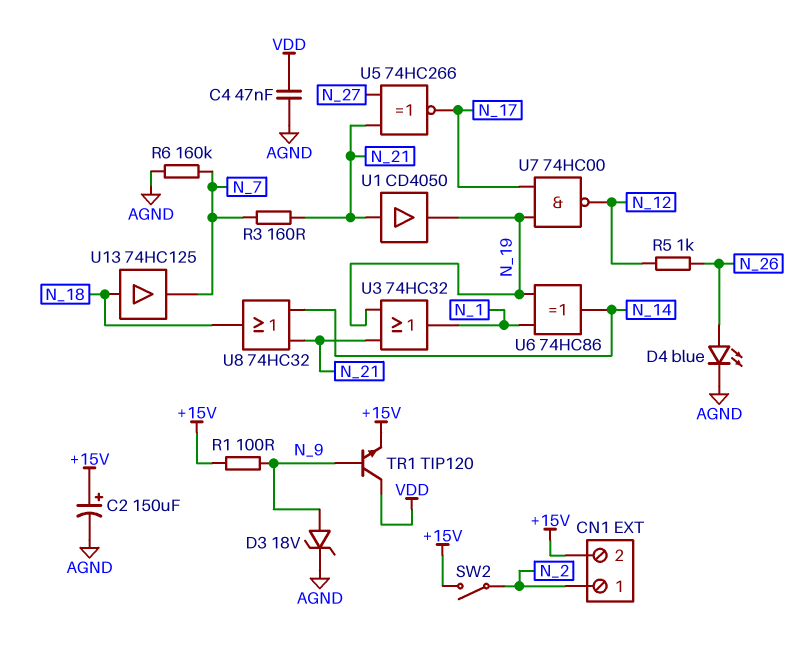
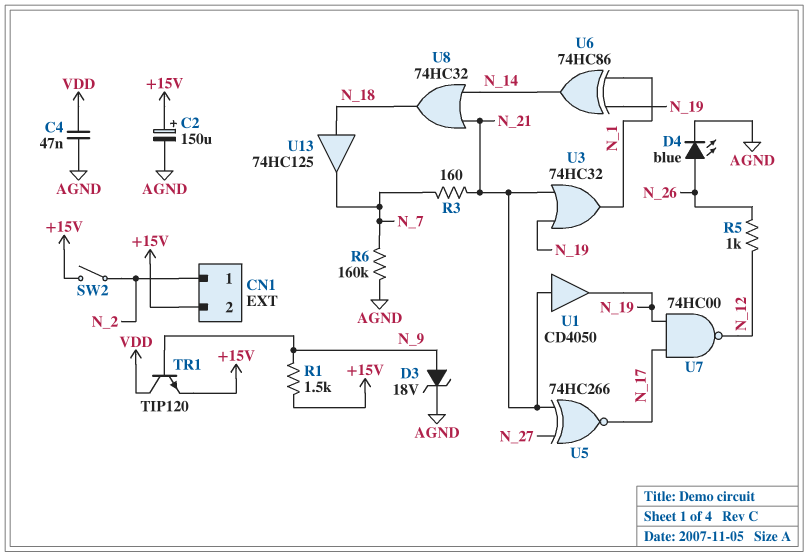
R1: 100 (+15V, N_9) -> 1.5k (+15V, N_9)

